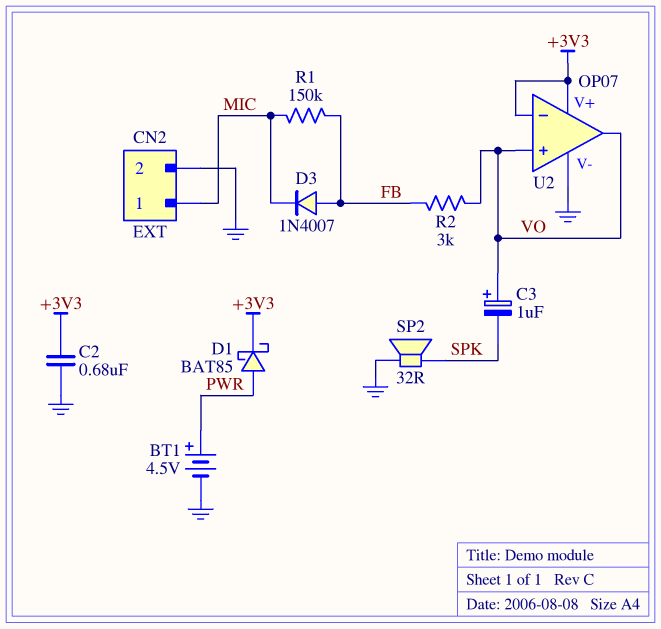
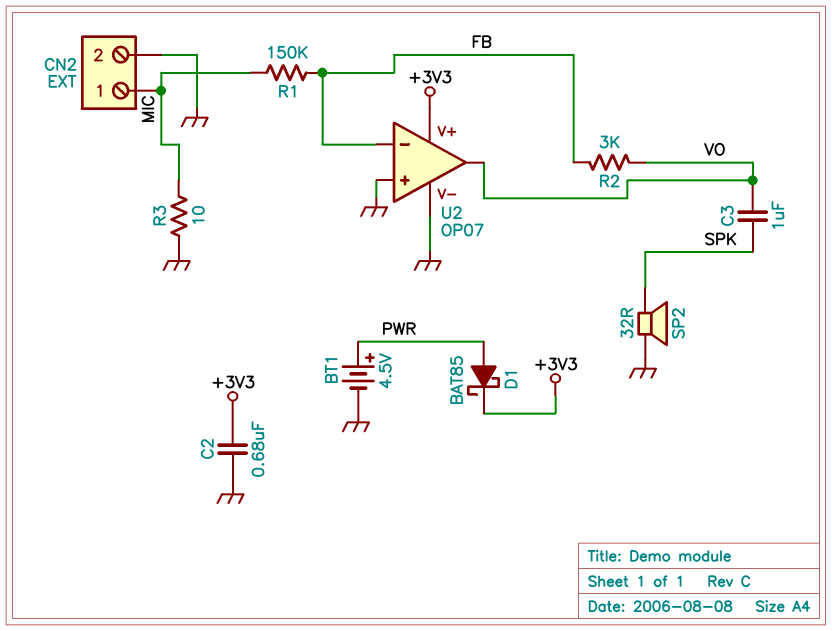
C3: 1uF (plus VO, minus SPK) -> 1uF (SPK, VO)
D3: diode 1N4007 (A FB, K MIC) -> none
R3: none -> 10 (GND, MIC)
U2 pin in+: VO -> GND
U2 pin in-: +3V3 -> FB

